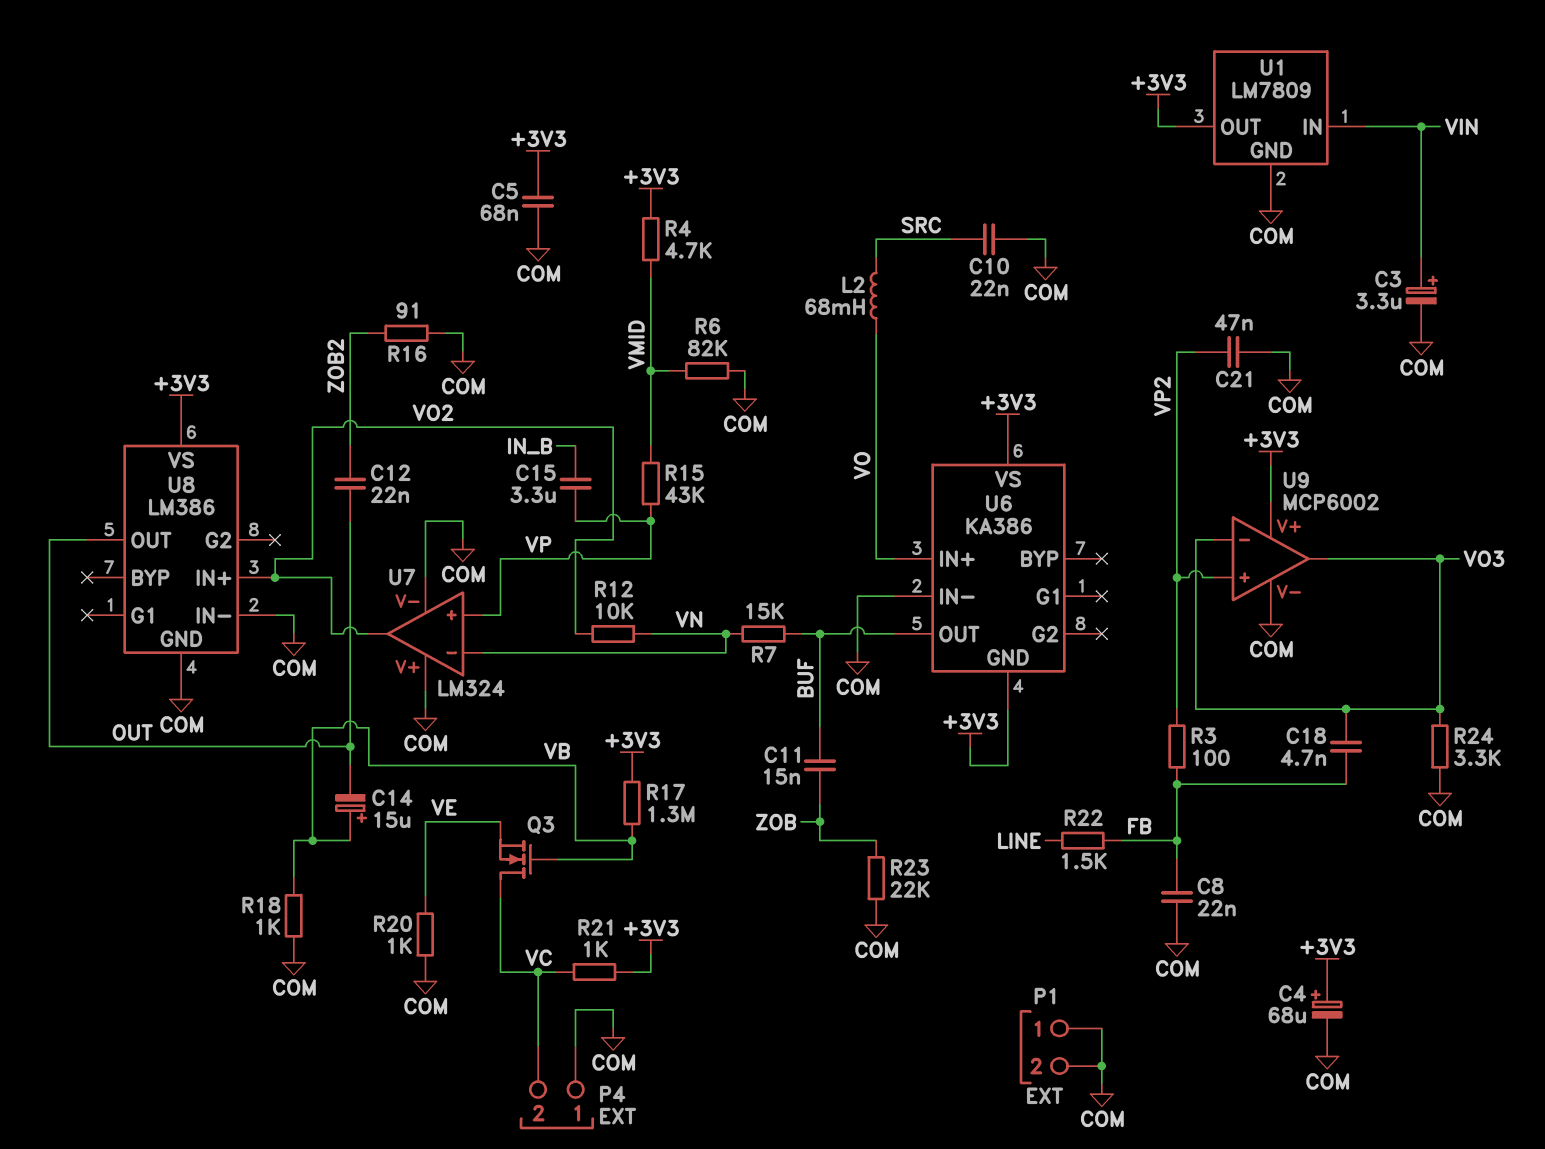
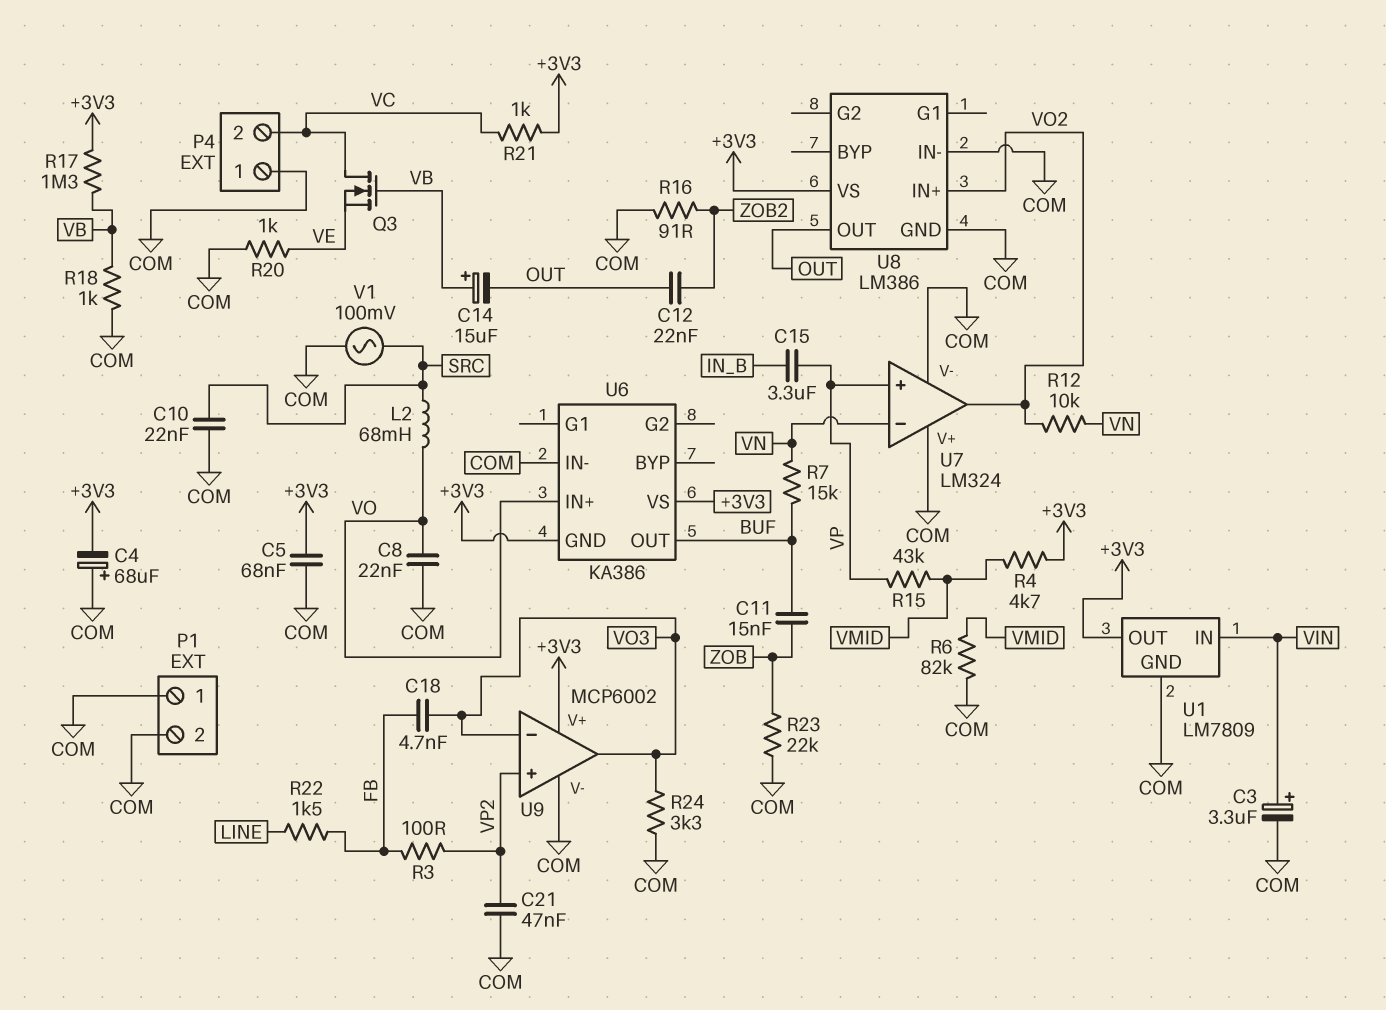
C4: 68uF (plus +3V3, minus COM) -> 68uF (plus COM, minus +3V3)
C8: 22nF (COM, FB) -> 22nF (COM, VO)
V1: none -> AC 100mV (COM, SRC)

